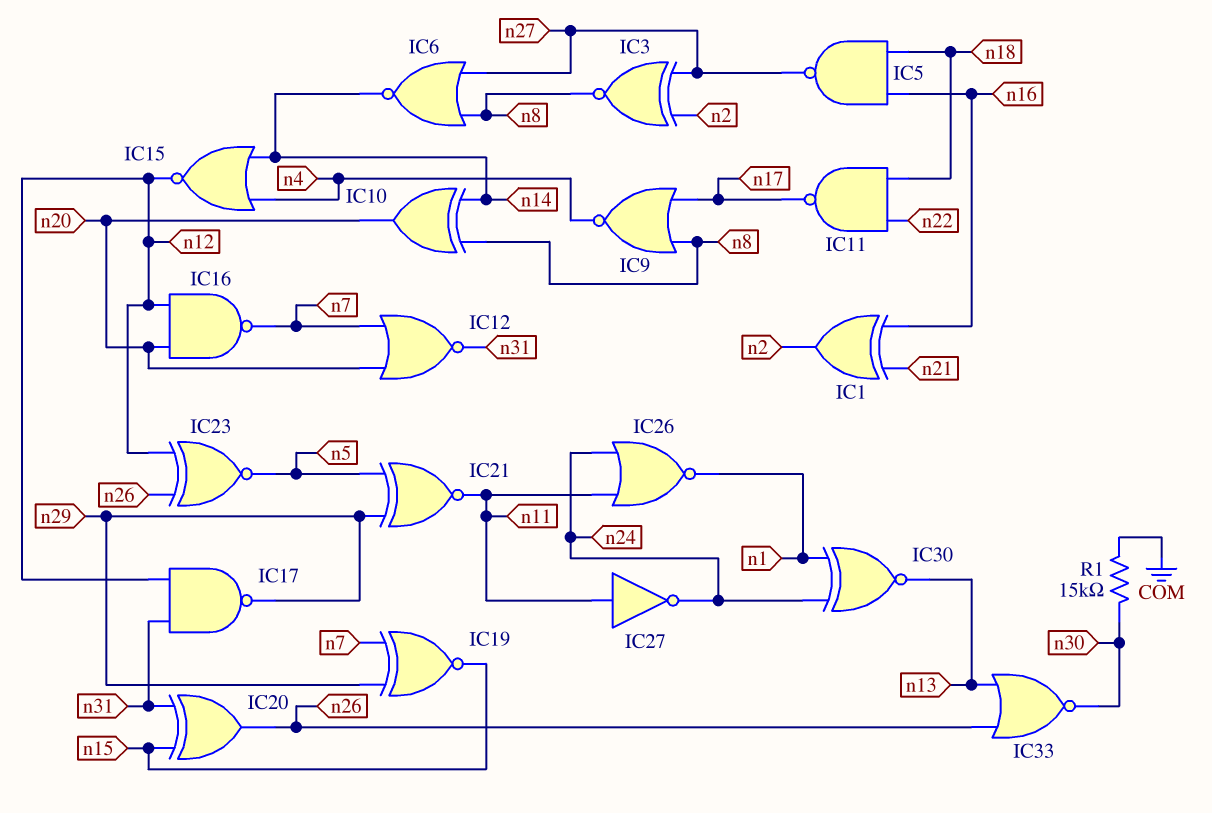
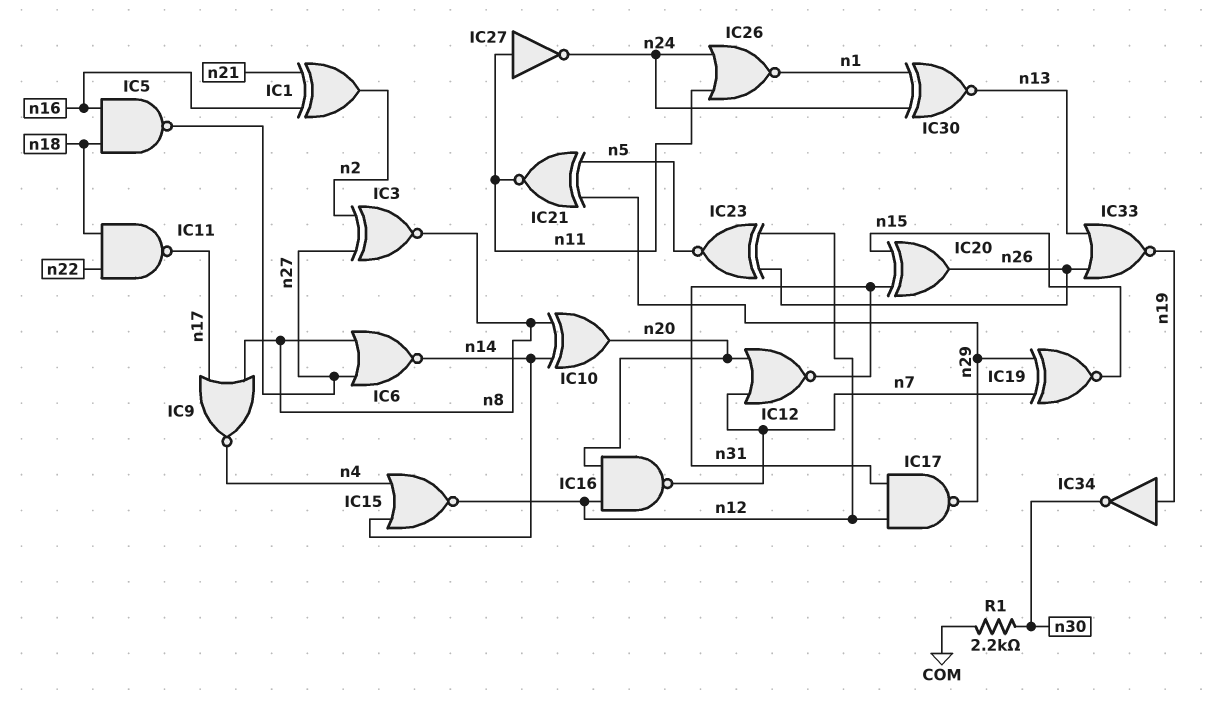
IC33: NOR (in n13, in n26, out n30) -> NOR (in n13, in n26, out n19)
IC34: none -> NOT (in n19, out n30)
R1: 15k (COM, n30) -> 2.2k (COM, n30)

